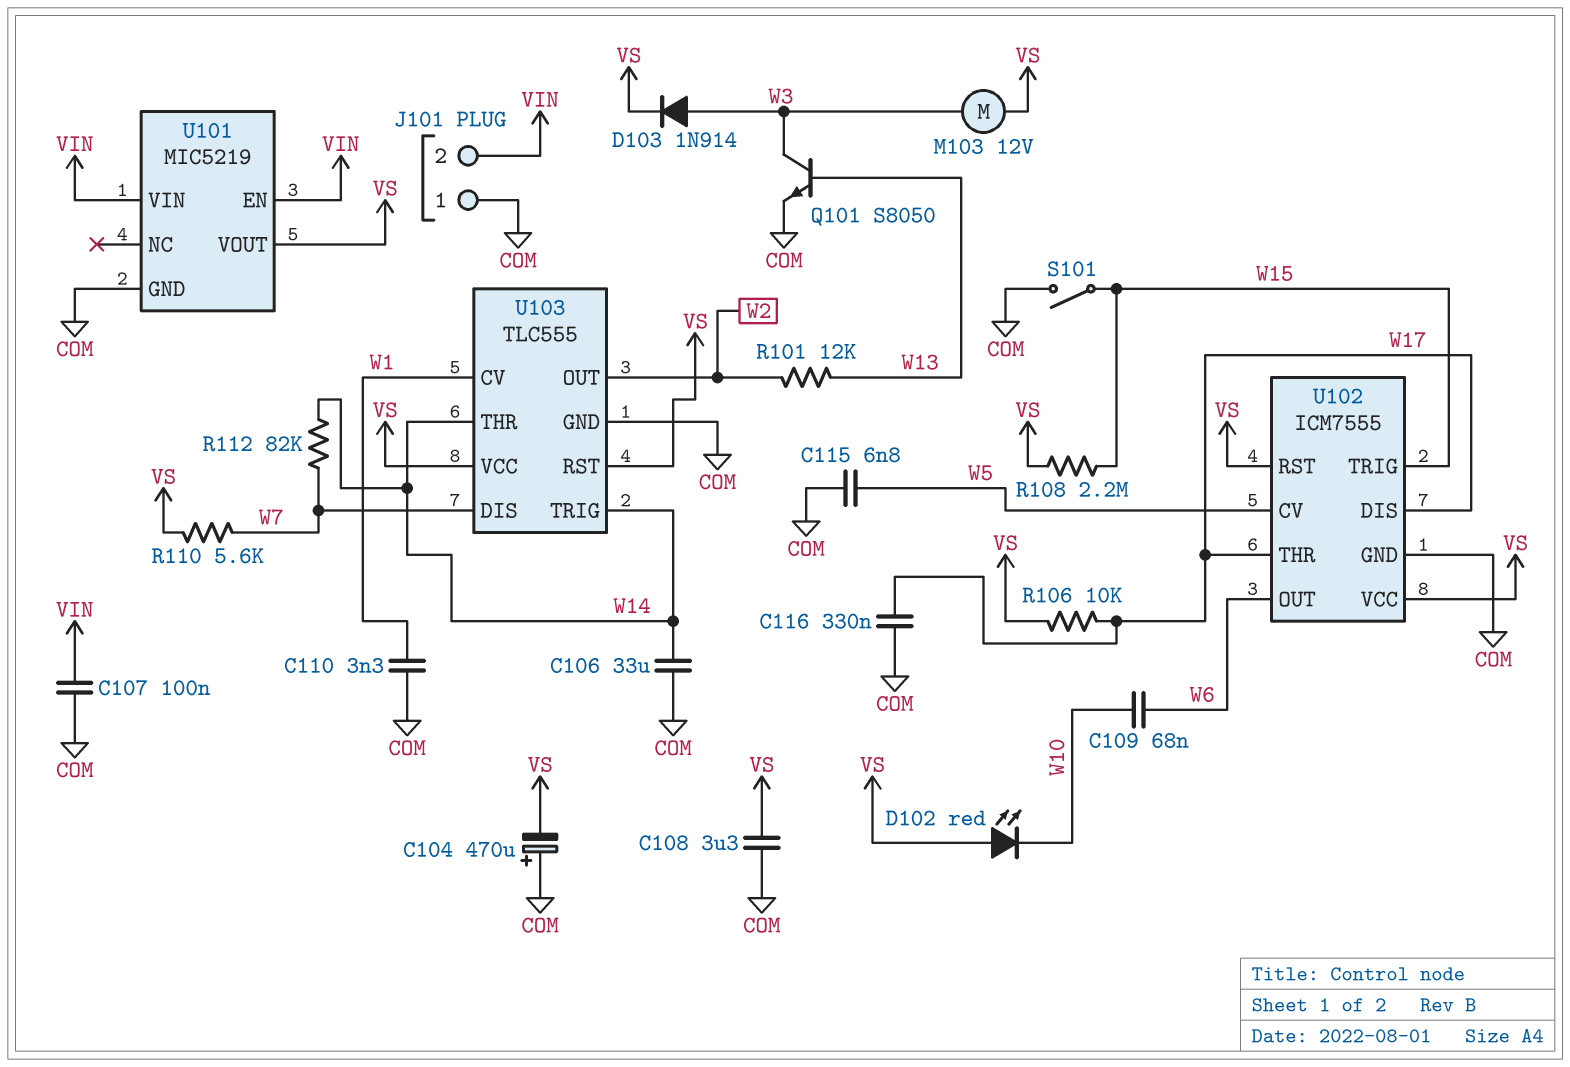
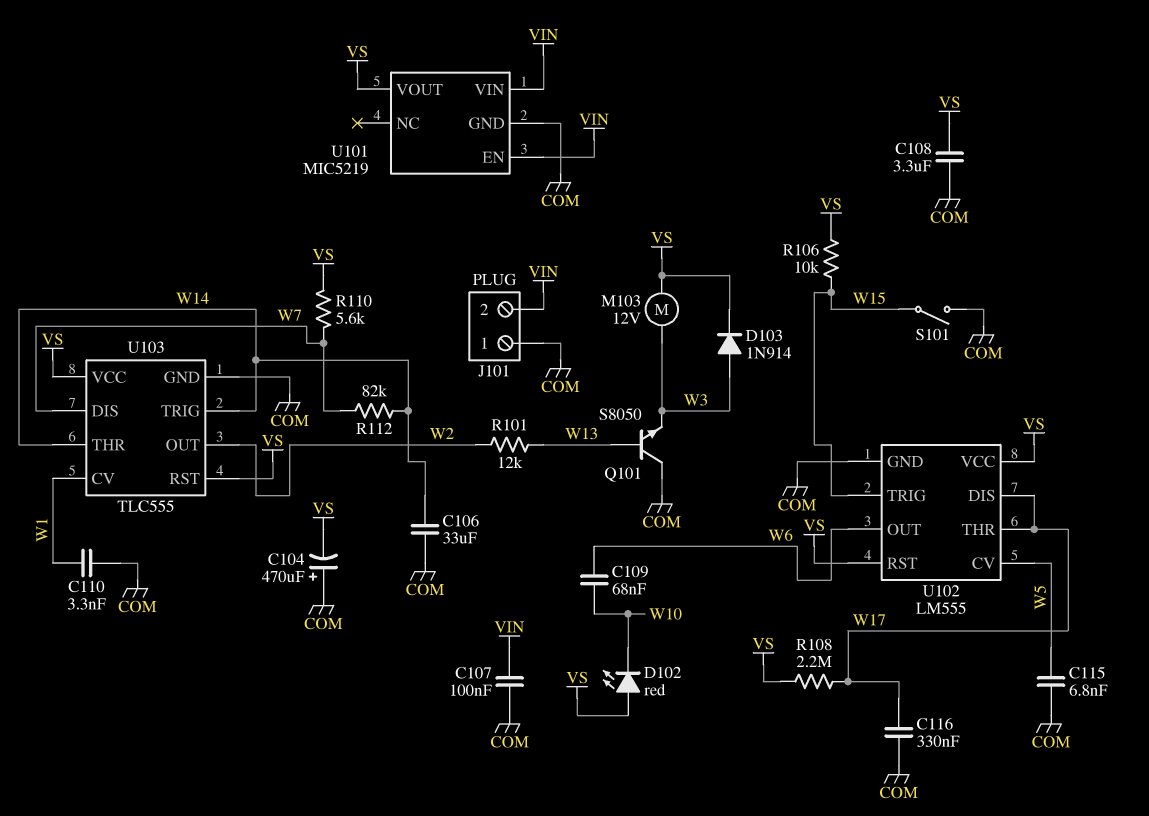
Q101: NPN S8050 (B W13, C W3, E COM) -> NPN S8050 (B W13, C COM, E W3)
R106: 10k (VS, W17) -> 10k (VS, W15)
R108: 2.2M (VS, W15) -> 2.2M (VS, W17)
U102: ICM7555 -> LM555

